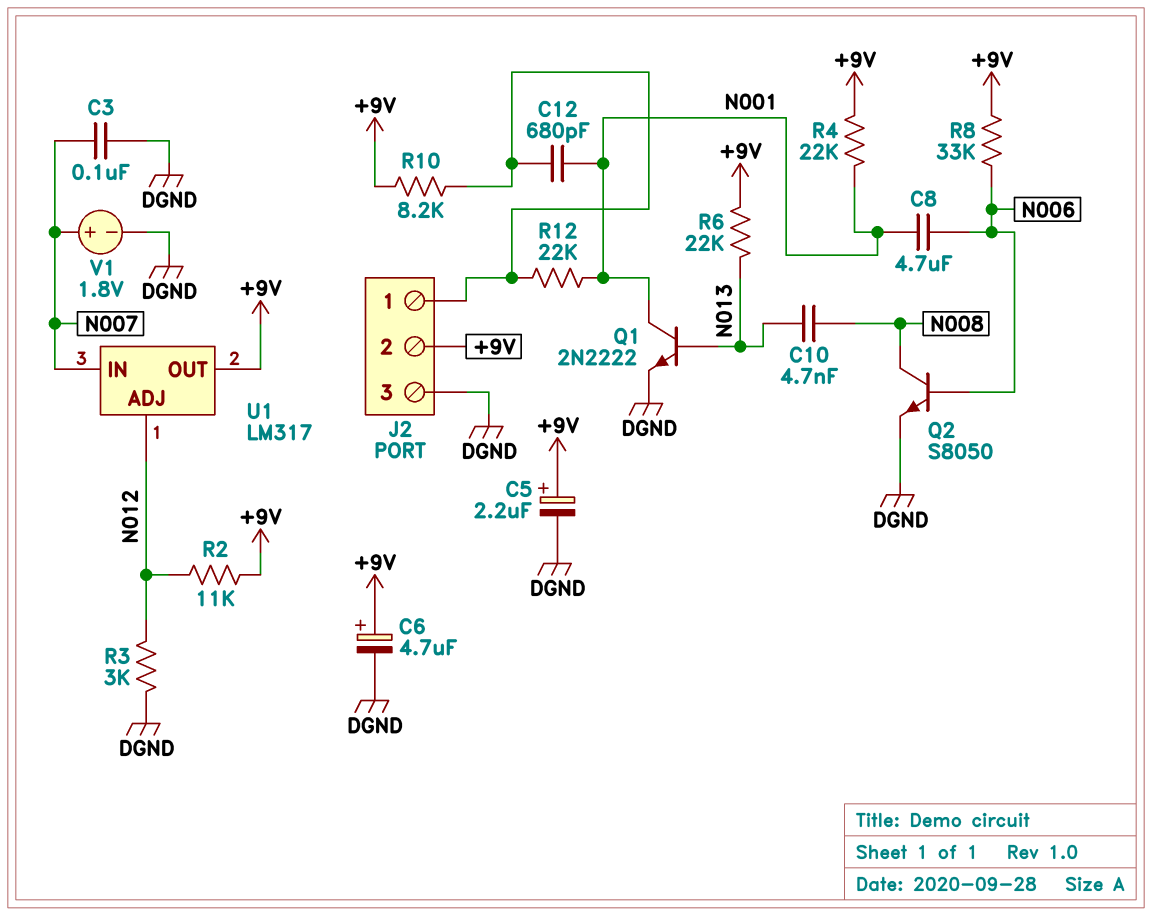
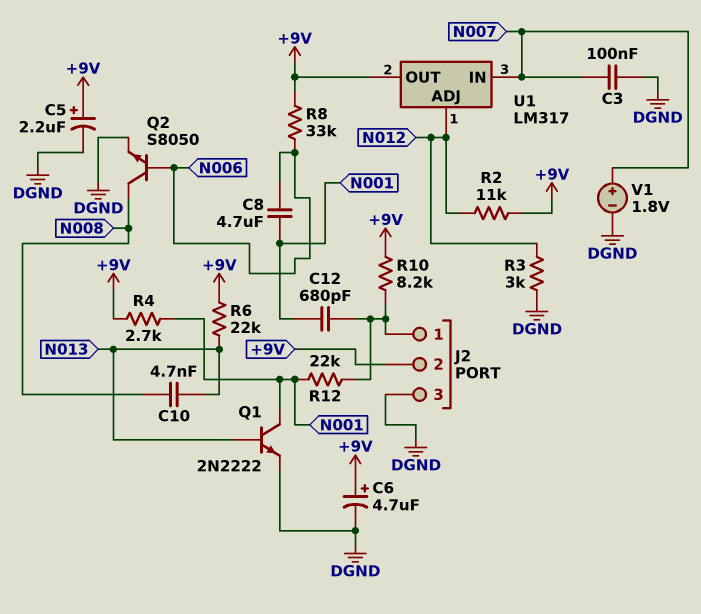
R4: 22k (+9V, N001) -> 2.7k (+9V, N001)

